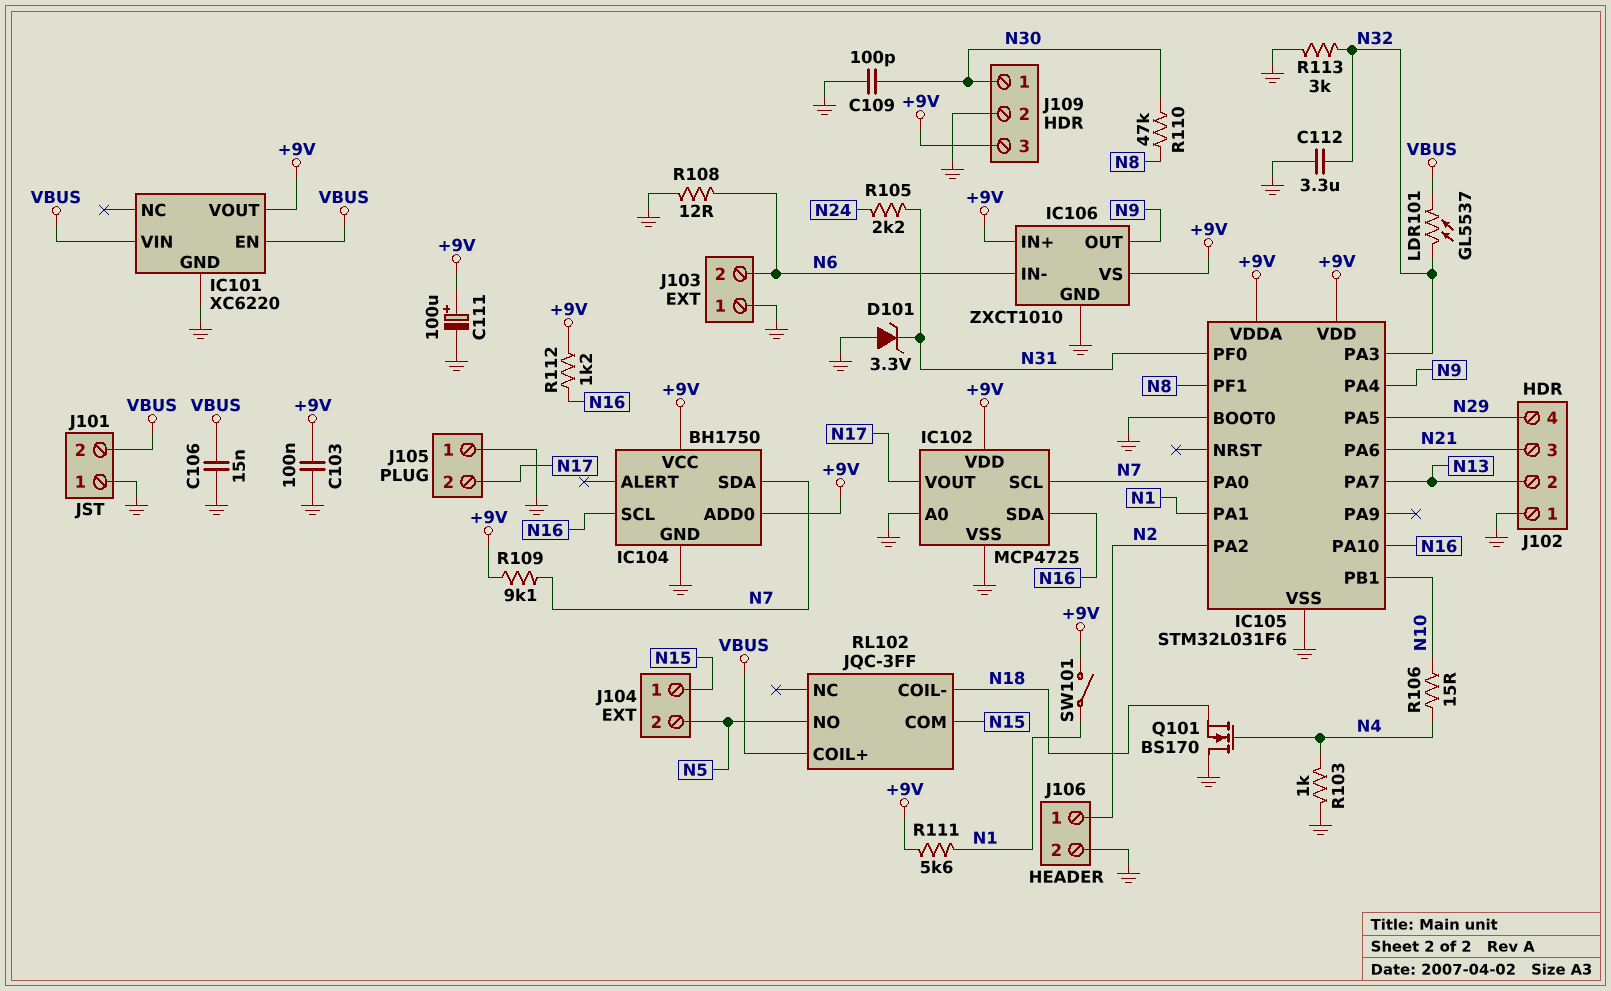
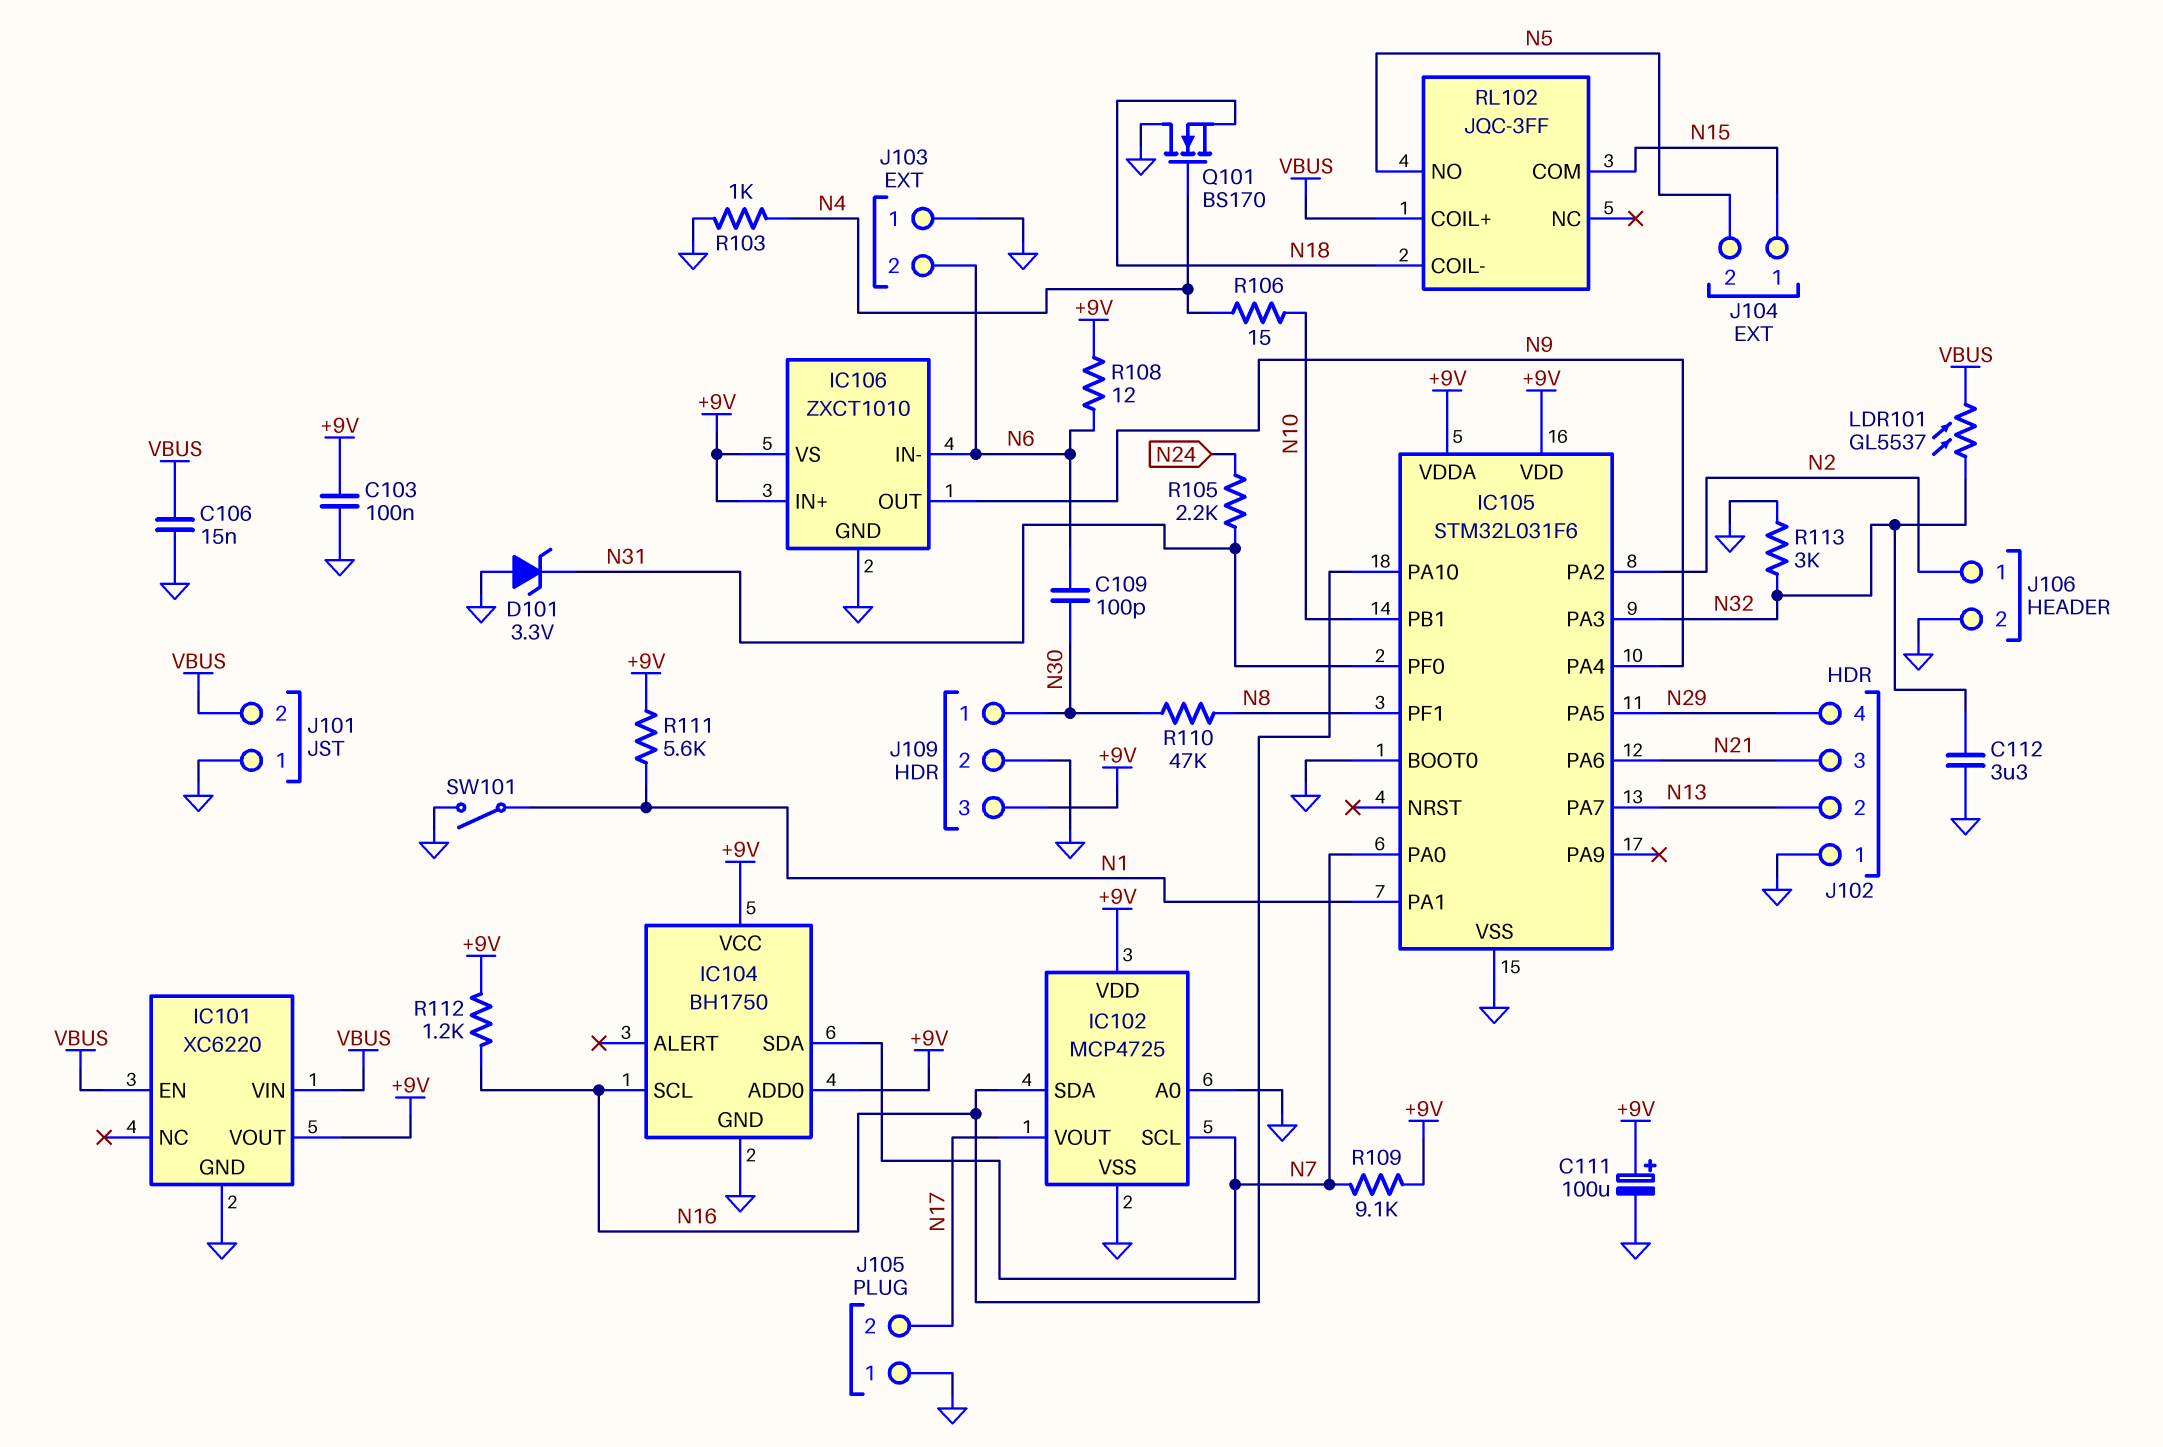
C109: 100pF (GND, N30) -> 100pF (N6, N30)
R108: 12 (GND, N6) -> 12 (+9V, N6)
SW101: switch (+9V, N1) -> switch (GND, N1)

